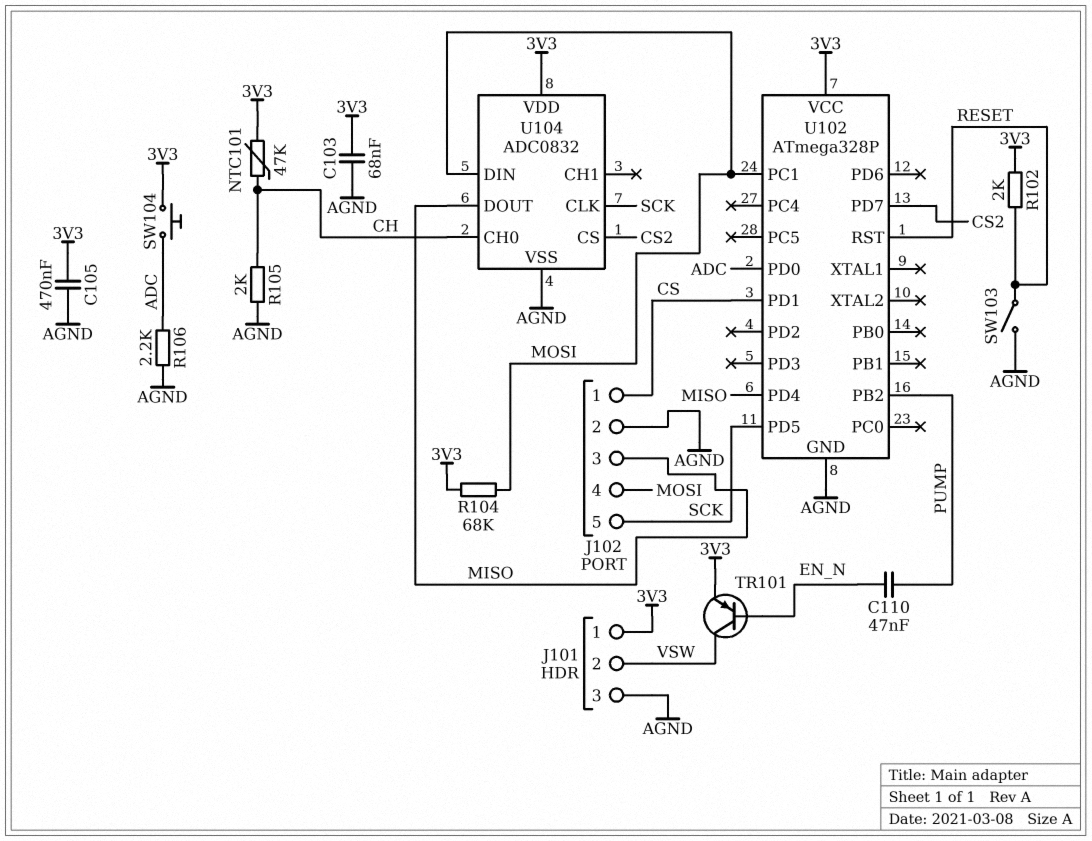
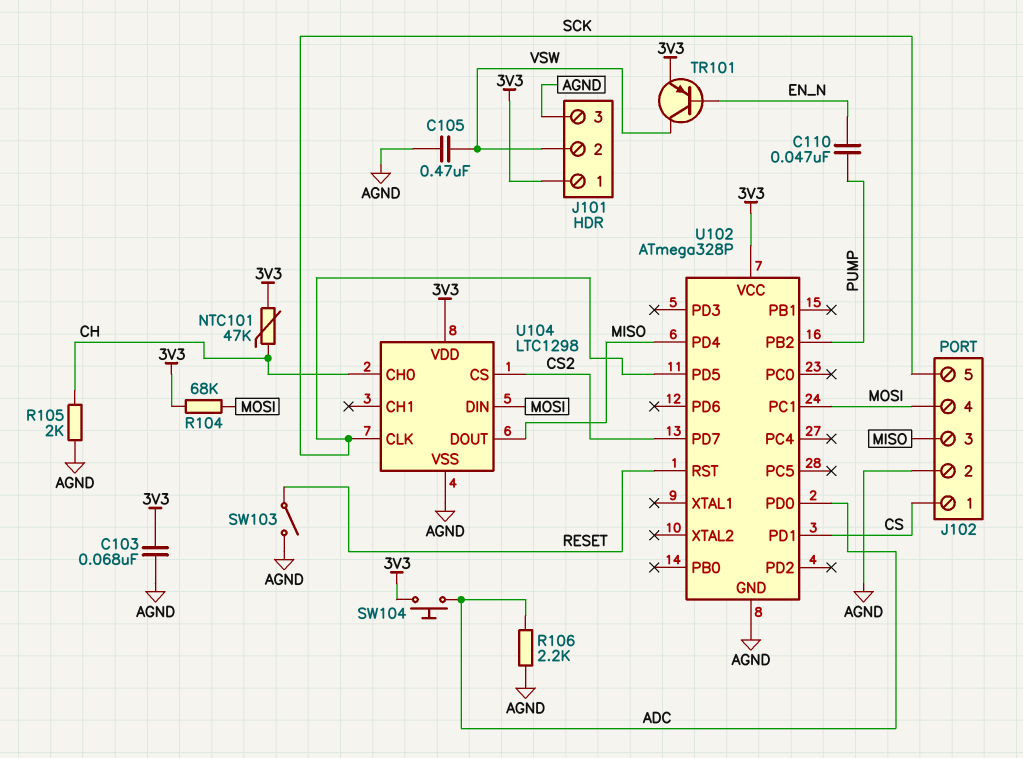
C105: 470nF (3V3, AGND) -> 470nF (AGND, VSW)
R102: 2k (3V3, RESET) -> none
U104: ADC0832 -> LTC1298

